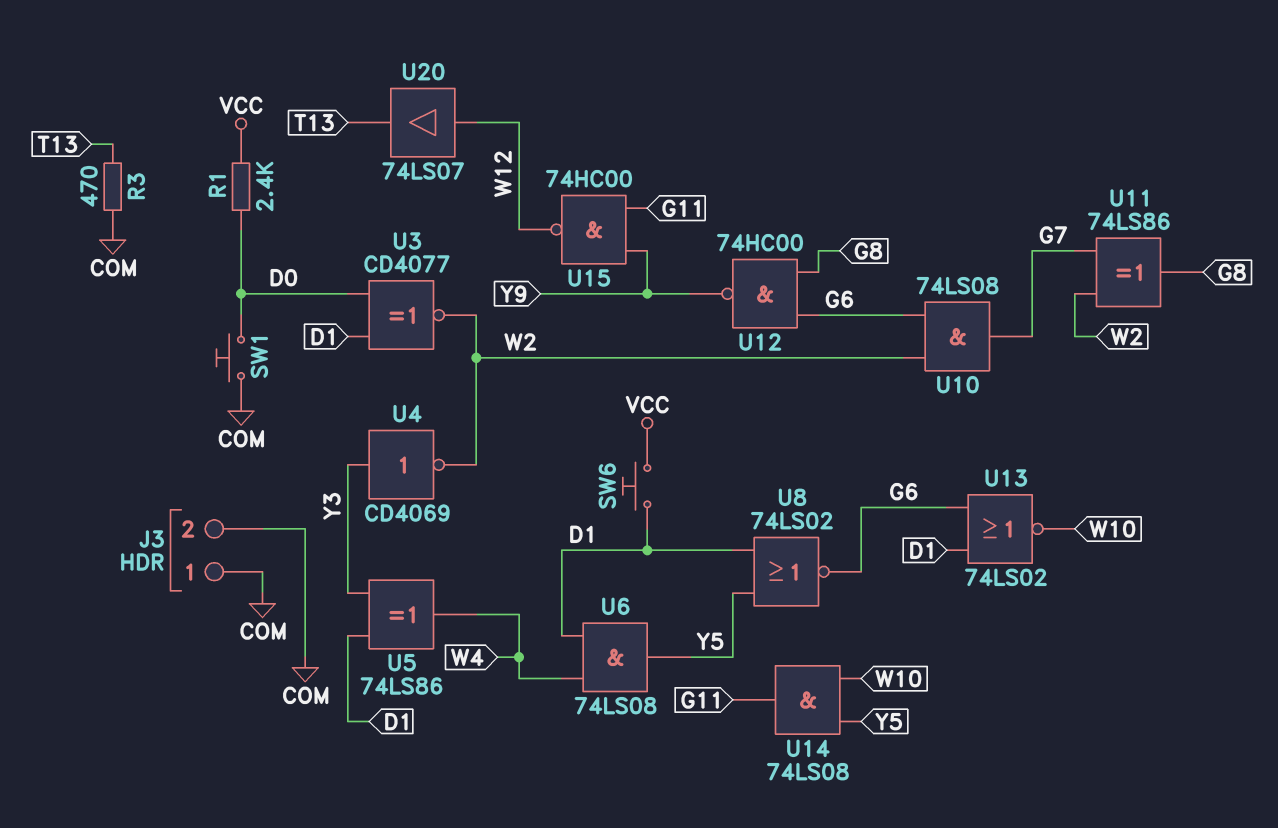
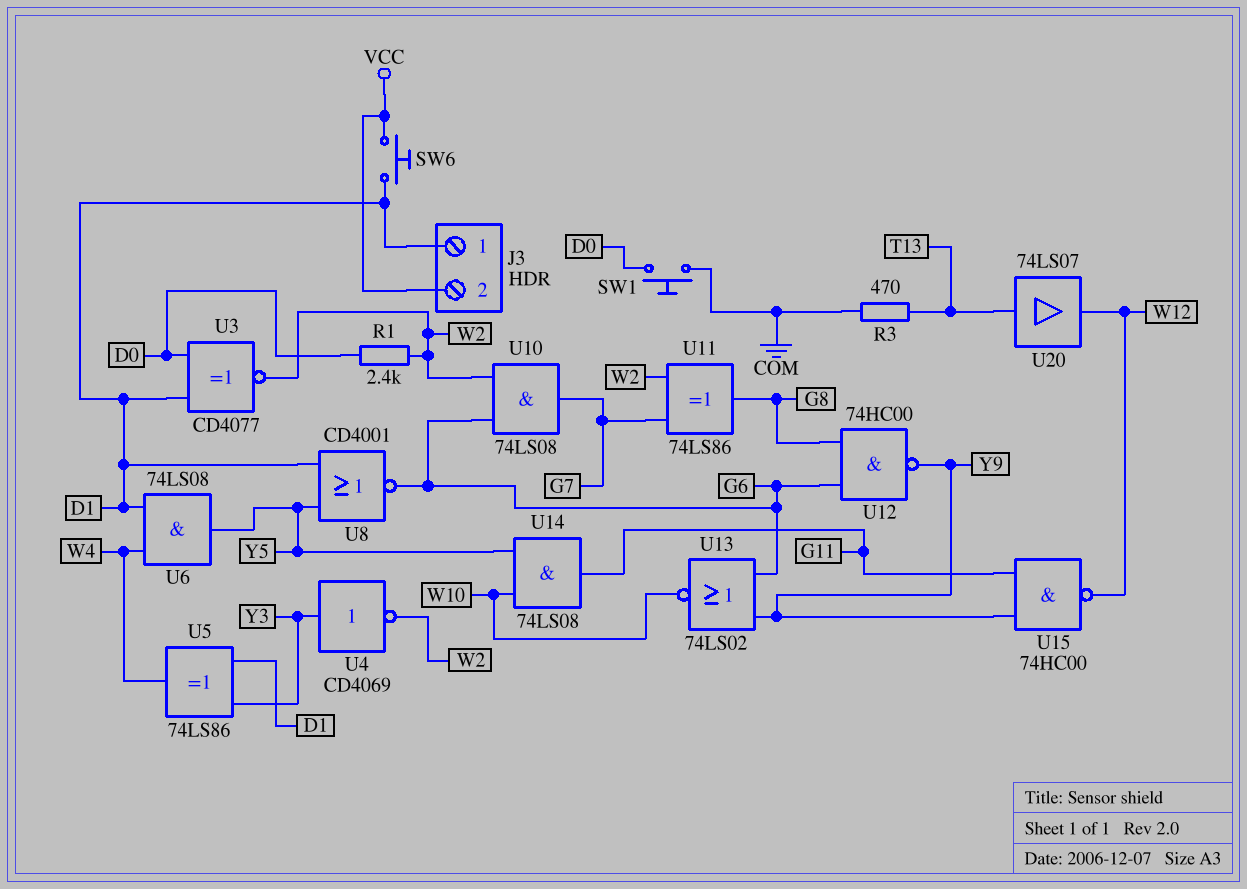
J3 pin 1: COM -> D1
J3 pin 2: COM -> VCC
R1: 2.4k (D0, VCC) -> 2.4k (D0, W2)
U8: NOR 74LS02 (in D1, in Y5, out G6) -> NOR CD4001 (in D1, in Y5, out G6)
U13: NOR 74LS02 (in D1, in G6, out W10) -> NOR 74LS02 (in G6, in Y9, out W10)
U20: buffer 74LS07 (in W12, out T13) -> buffer 74LS07 (in T13, out W12)

